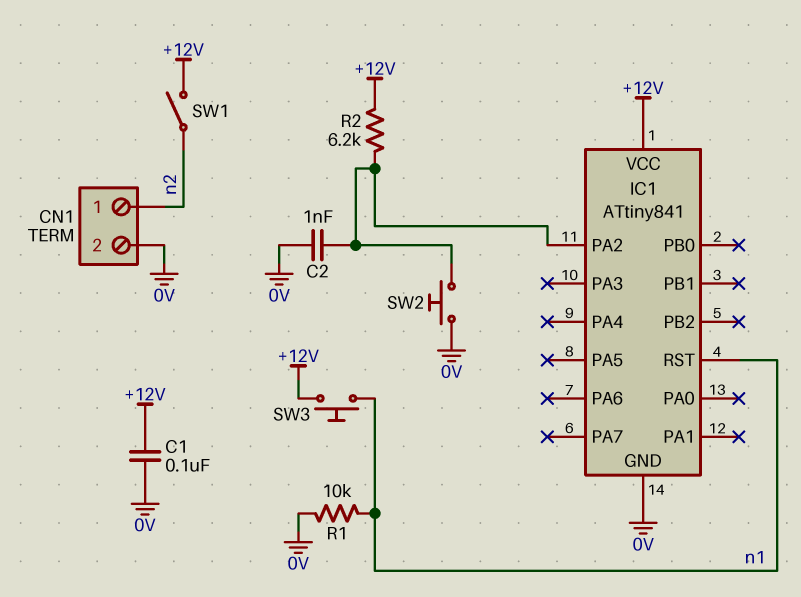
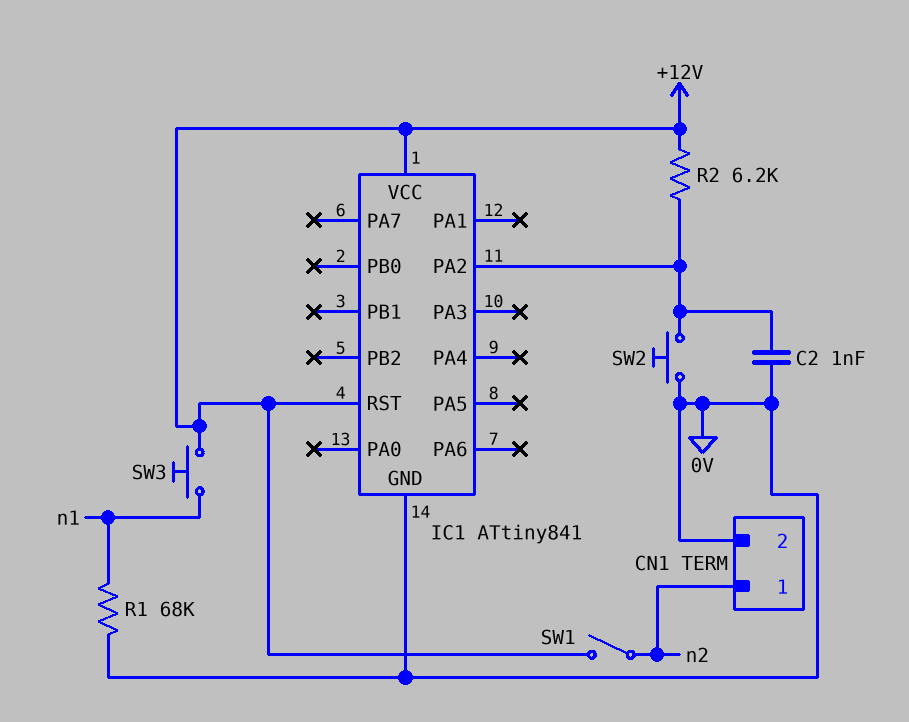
C1: 100nF (+12V, 0V) -> none
IC1 pin RST: n1 -> +12V
R1: 10k (0V, n1) -> 68k (0V, n1)

